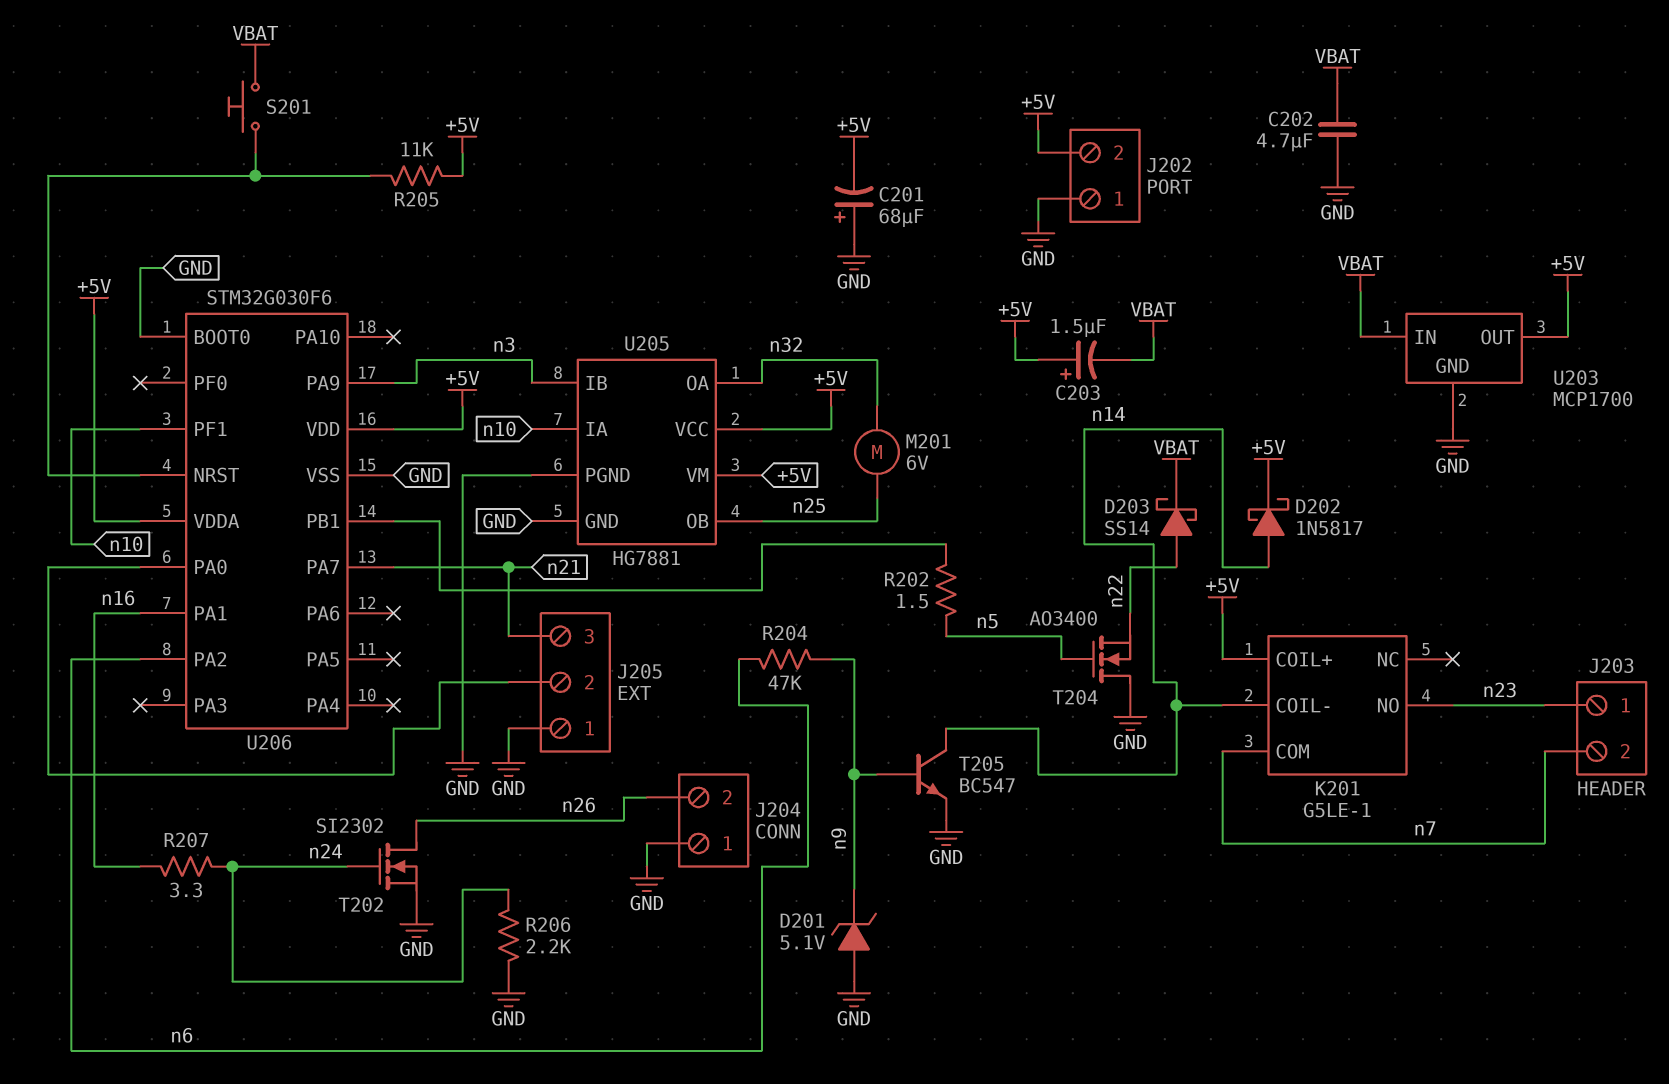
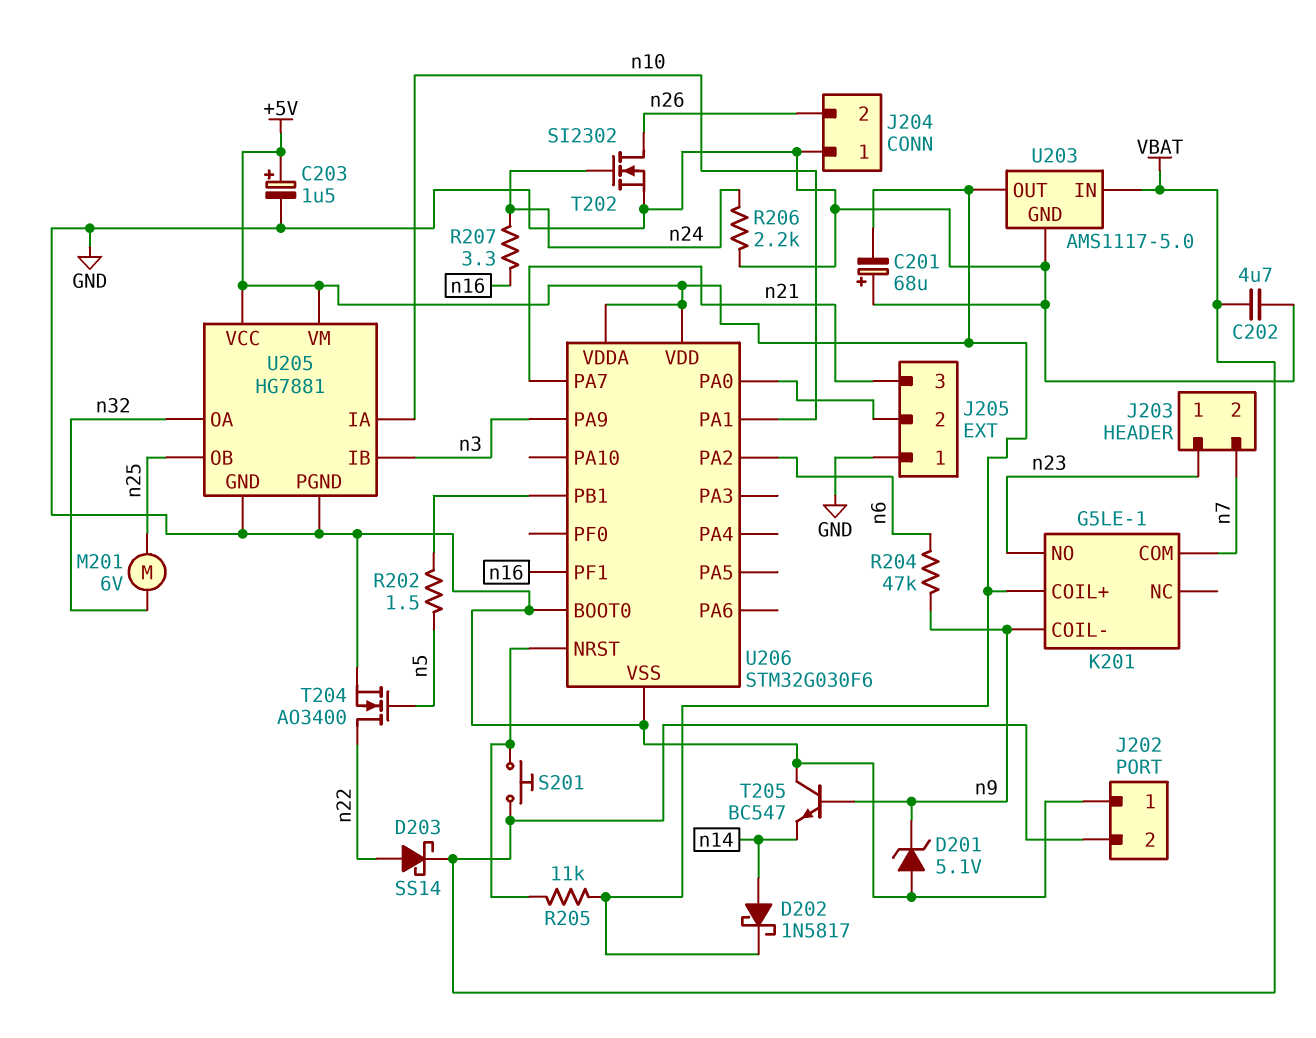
C203: 1.5uF (plus +5V, minus VBAT) -> 1.5uF (plus +5V, minus GND)
J202 pin 2: +5V -> VBAT
K201 pin COIL-: n14 -> n9
T204: NMOS AO3400 (G n5, D GND, S n22) -> NMOS AO3400 (G n5, D n22, S GND)
T205: NPN BC547 (B n9, C n14, E GND) -> NPN BC547 (B n9, C GND, E n14)
U203: MCP1700 -> AMS1117-5.0
U206 pin PA1: n16 -> n10
U206 pin PF1: n10 -> n16

